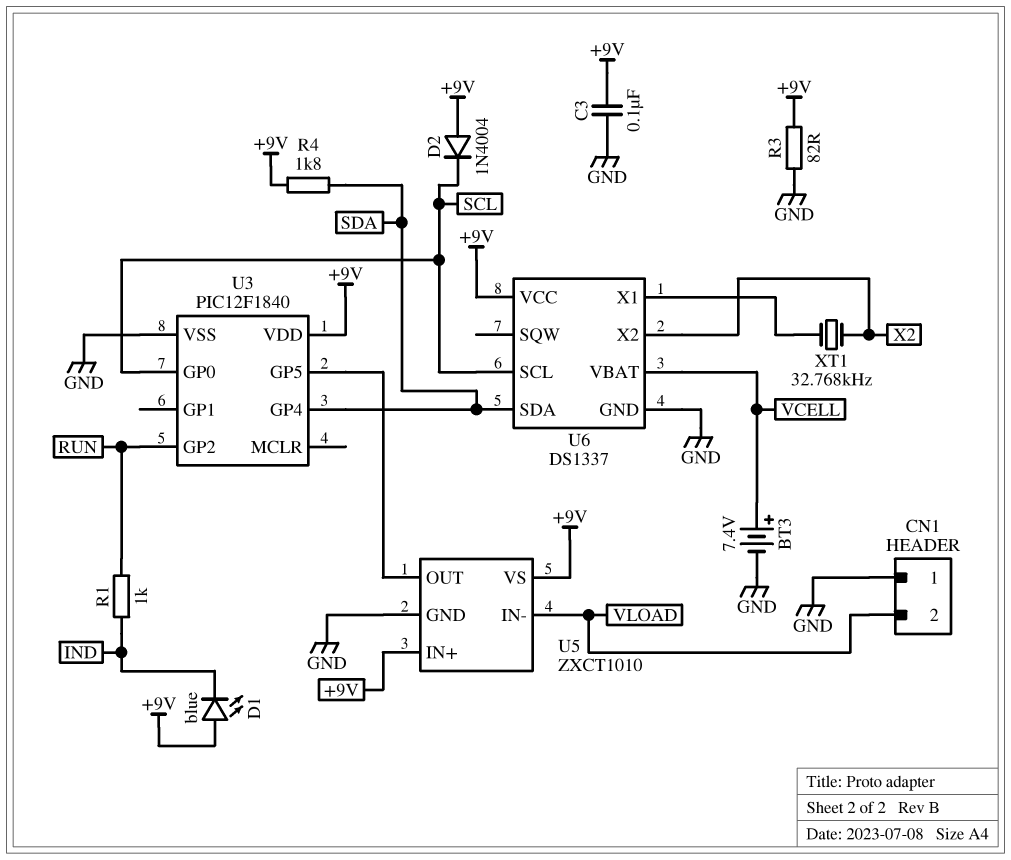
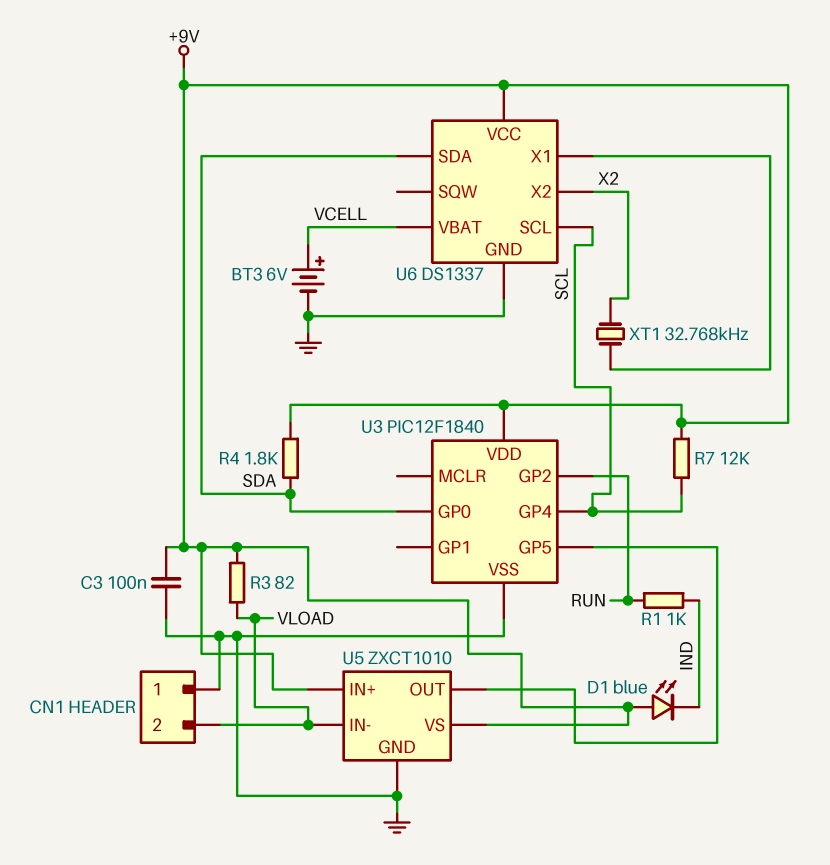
BT3: 7.4V (plus VCELL, minus GND) -> 6V (plus VCELL, minus GND)
D2: diode 1N4004 (A +9V, K SCL) -> none
R3: 82 (+9V, GND) -> 82 (+9V, VLOAD)
R7: none -> 12k (+9V, SCL)
U3 pin GP0: SCL -> SDA
U3 pin GP4: SDA -> SCL

